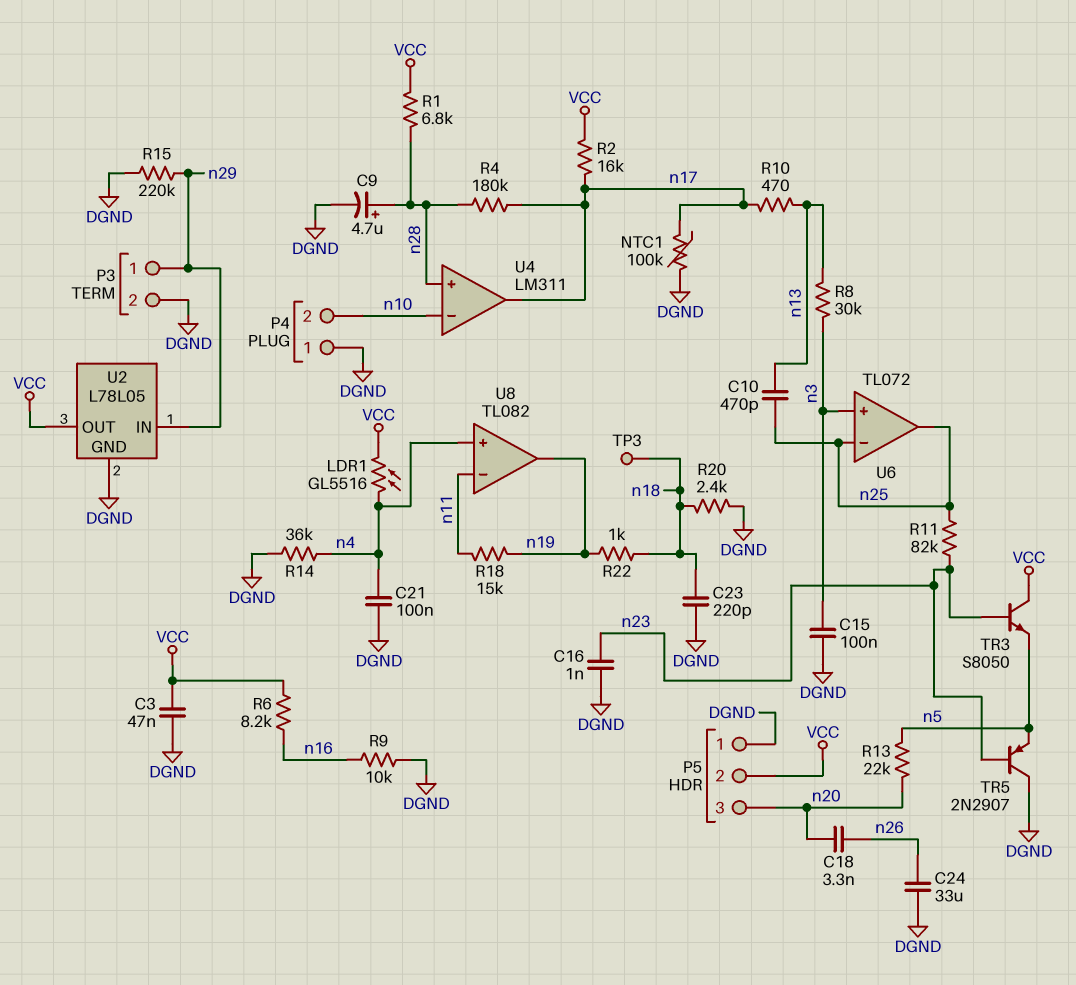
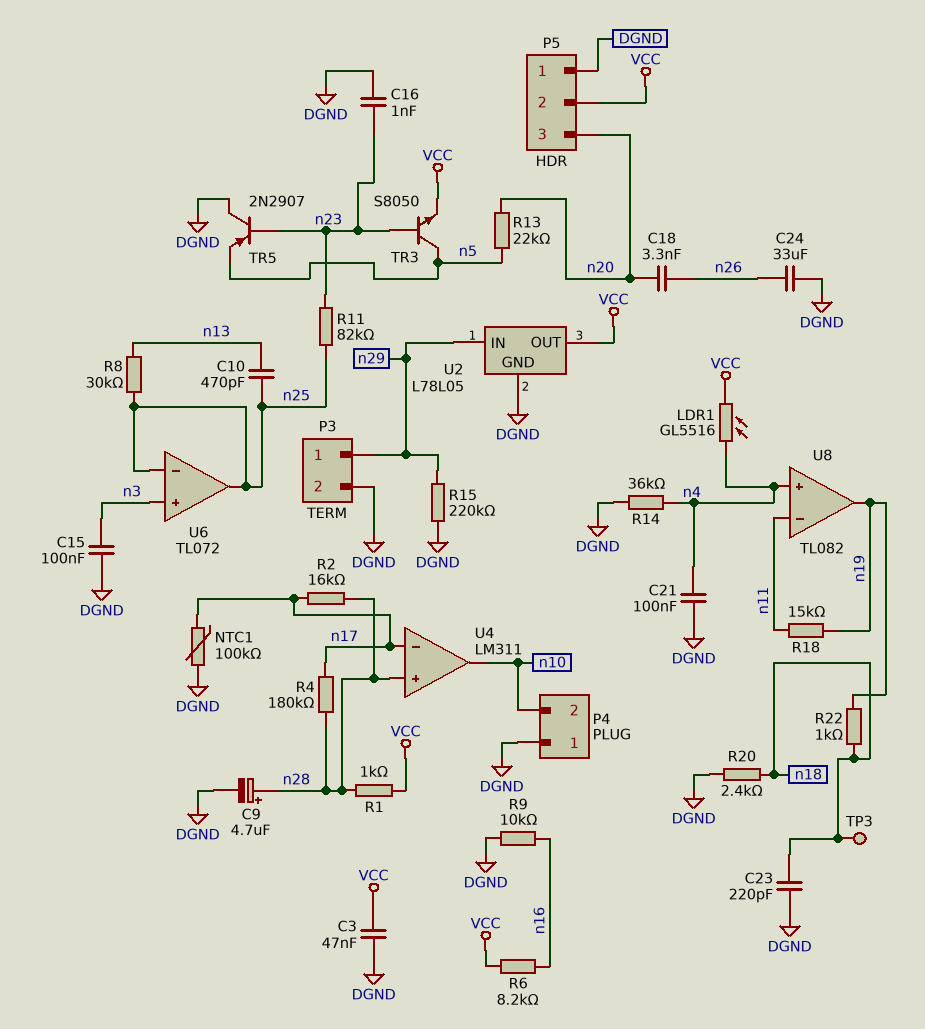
R1: 6.8k (VCC, n28) -> 1k (VCC, n28)
R2: 16k (VCC, n17) -> 16k (n17, n28)
R8: 30k (n3, n13) -> 30k (n13, n25)
R10: 470 (n13, n17) -> none
TR3: NPN S8050 (B n23, C VCC, E n5) -> NPN S8050 (B n23, C n5, E VCC)
U4 pin in-: n10 -> n17
U4 pin out: n17 -> n10

